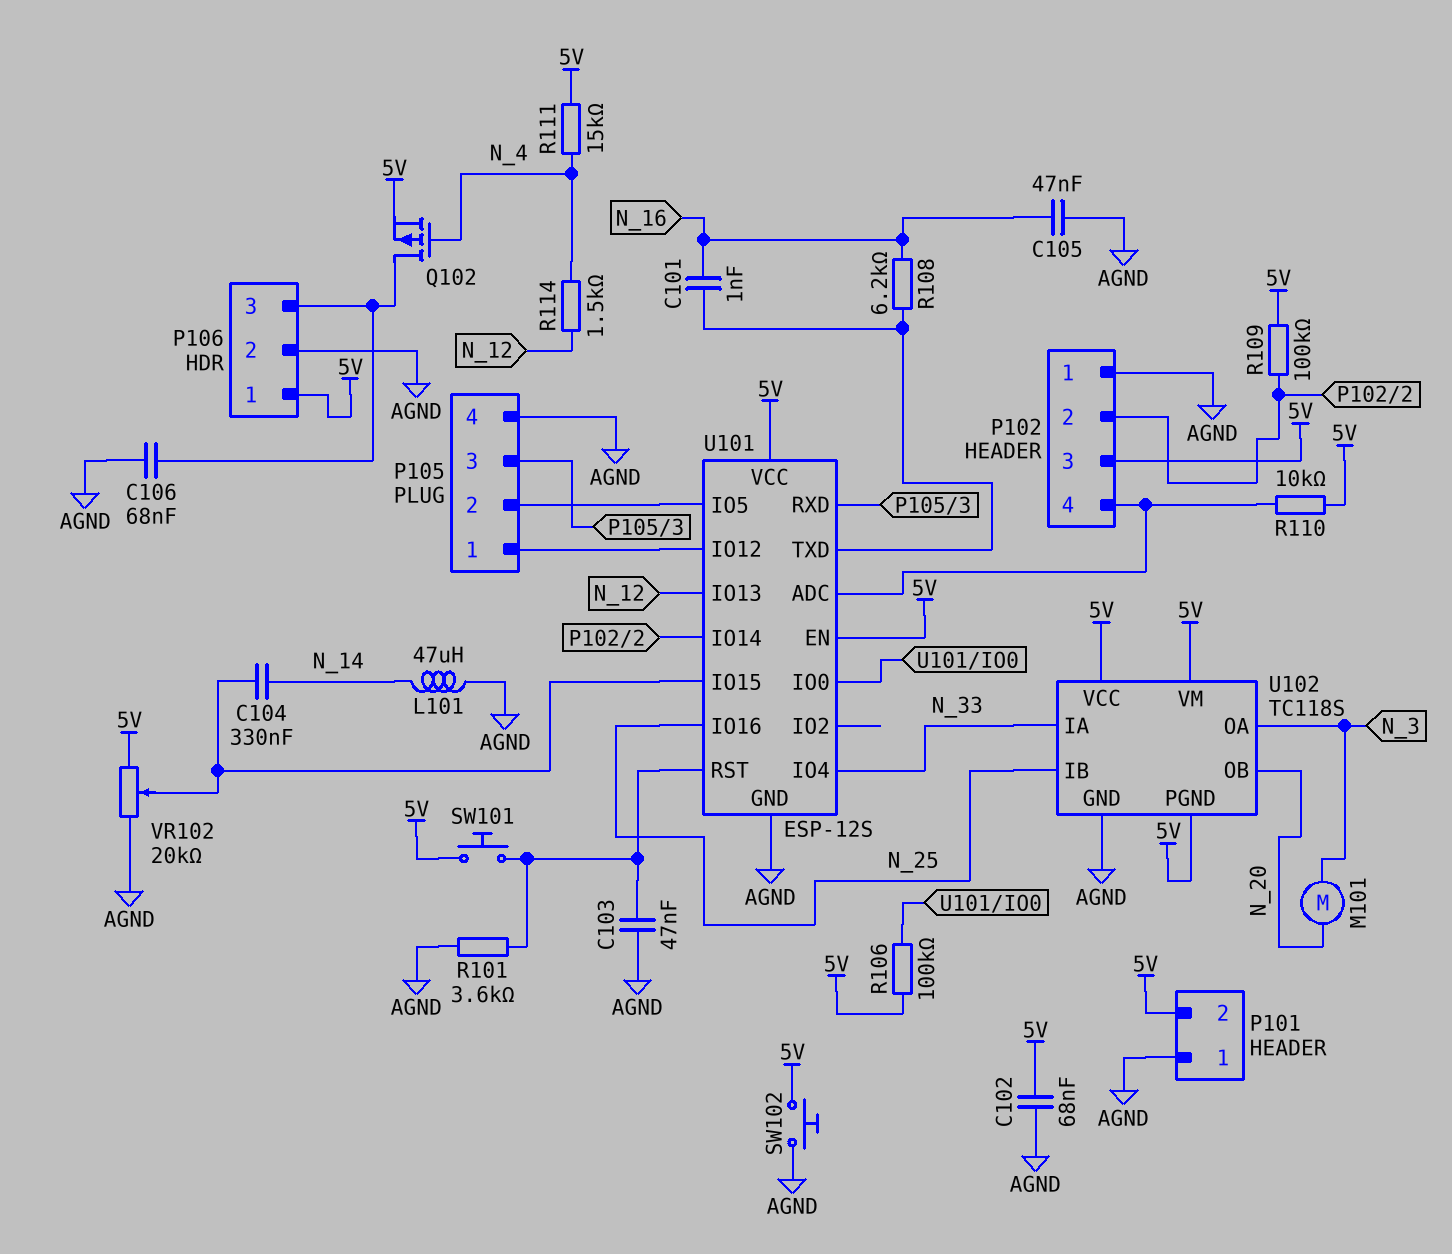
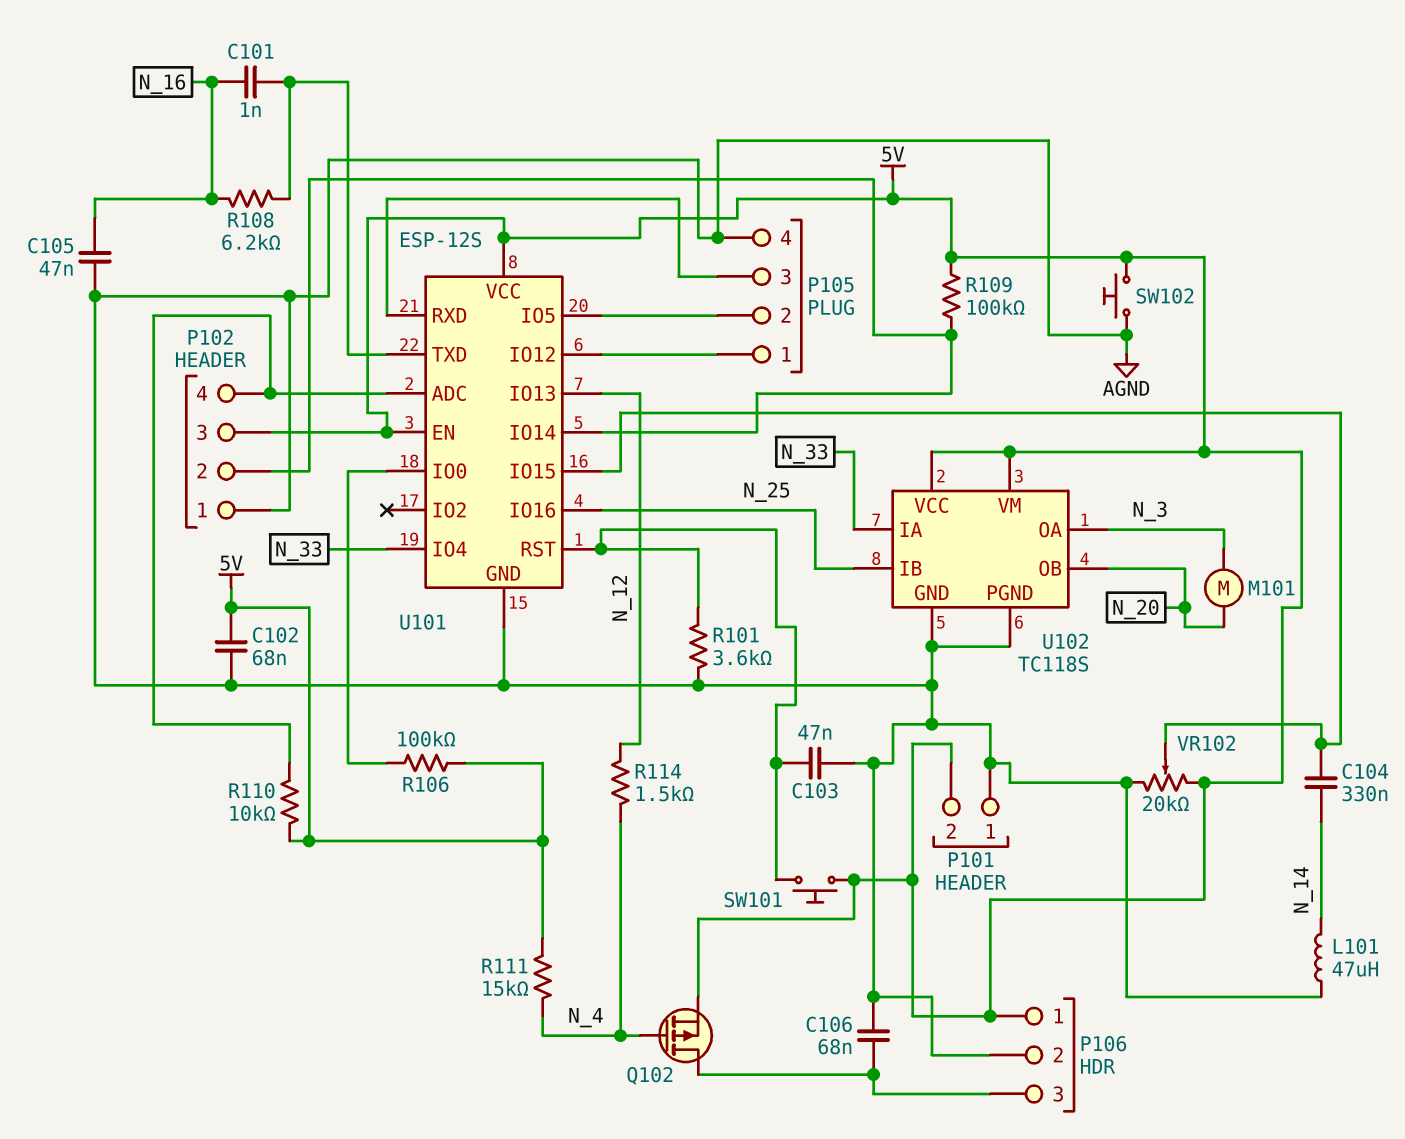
U102 pin PGND: 5V -> AGND

